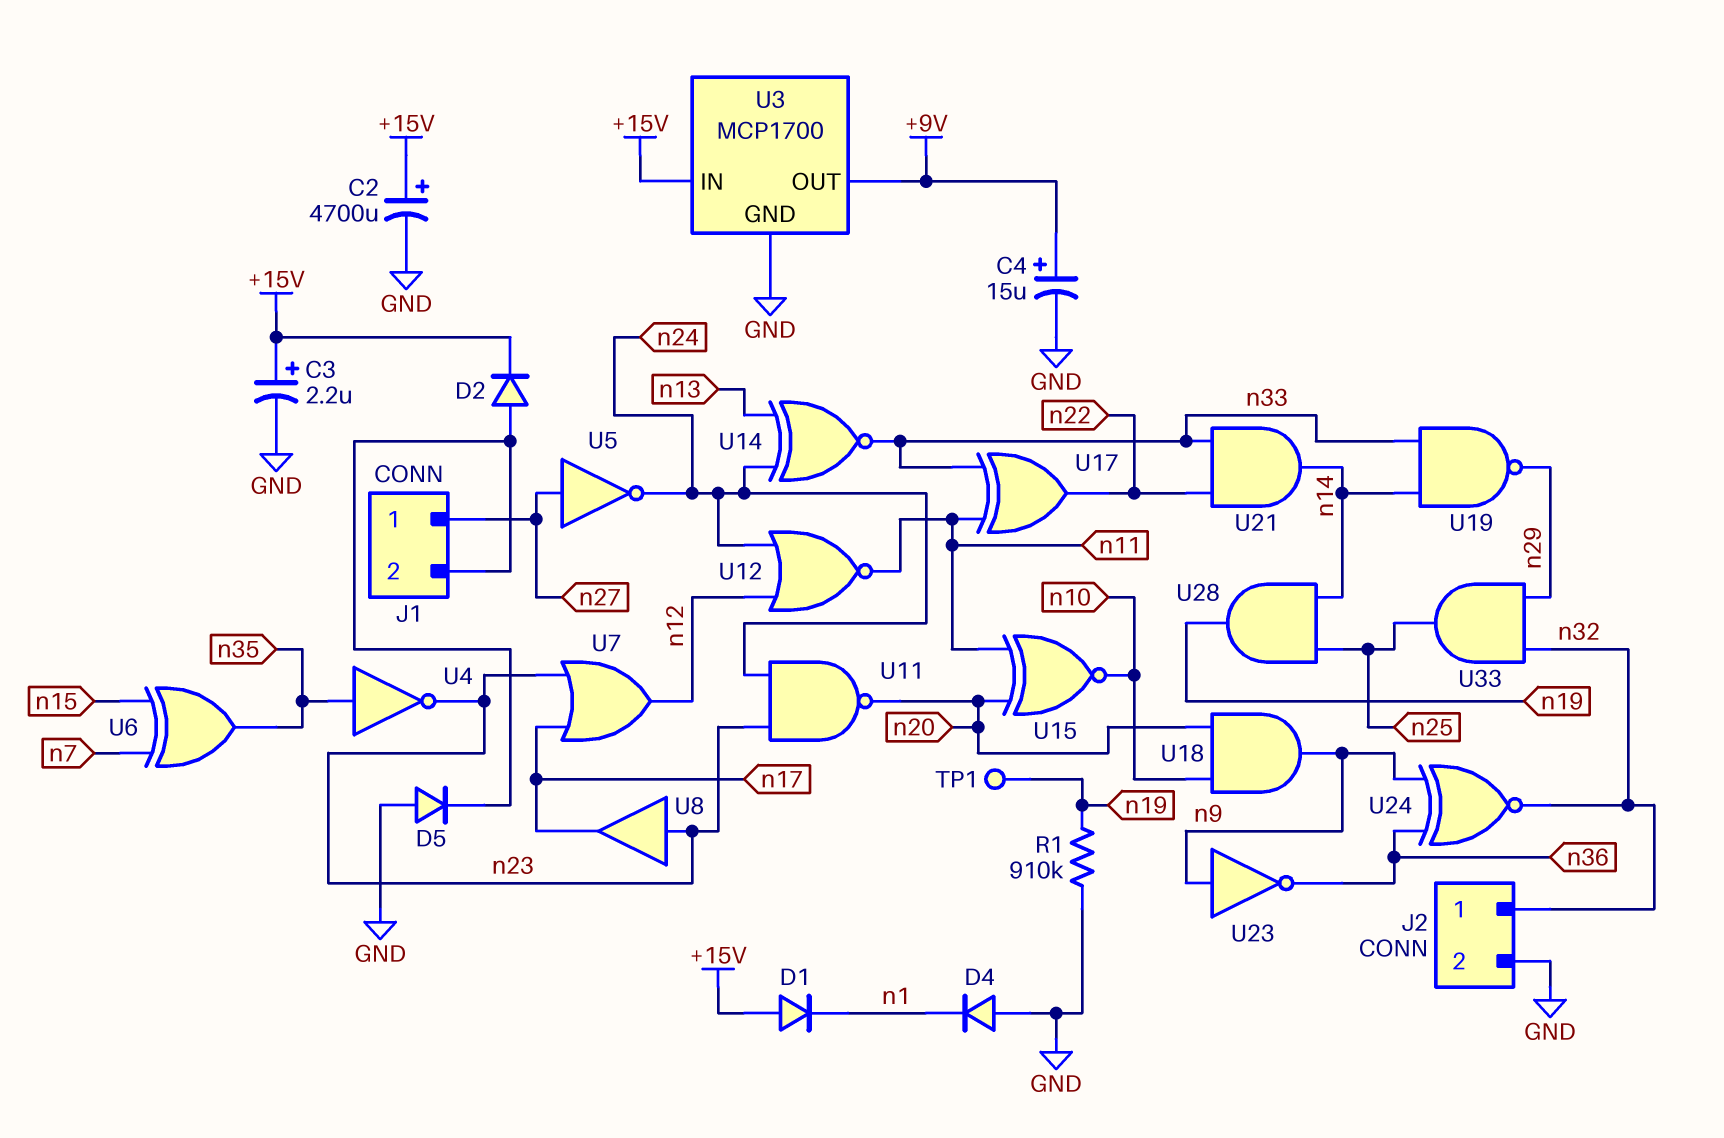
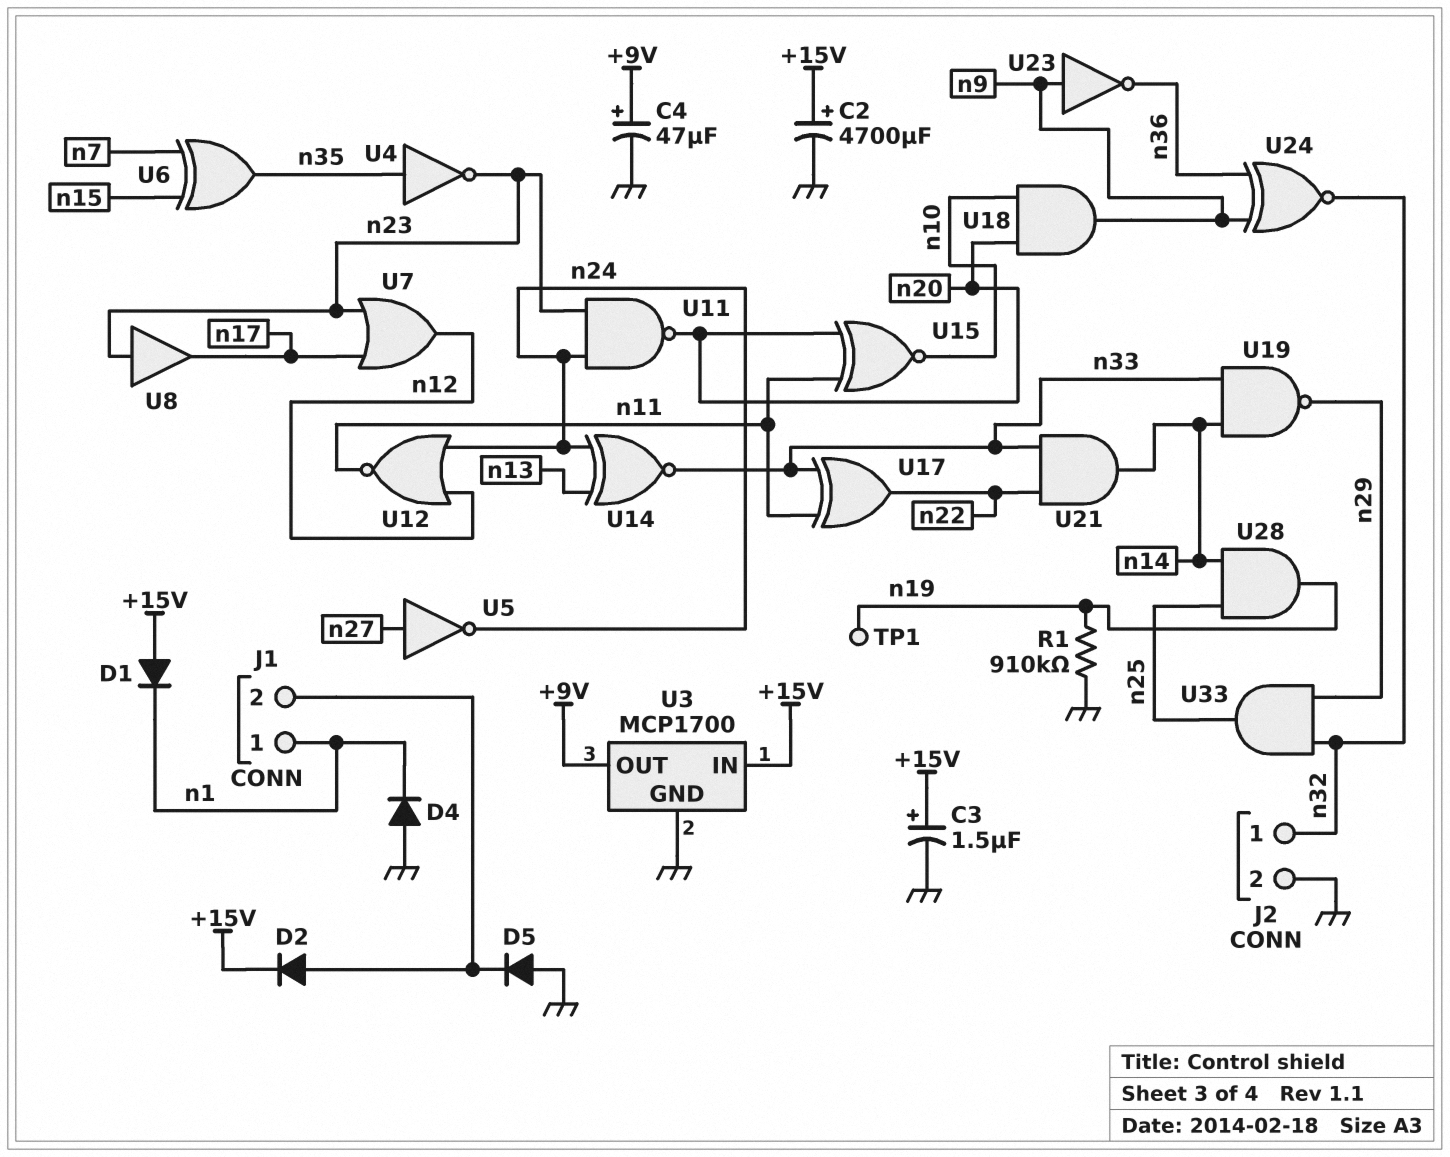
C3: 2.2uF (plus +15V, minus GND) -> 1.5uF (plus +15V, minus GND)
C4: 15uF (plus +9V, minus GND) -> 47uF (plus +9V, minus GND)
J1 pin 1: n27 -> n1

